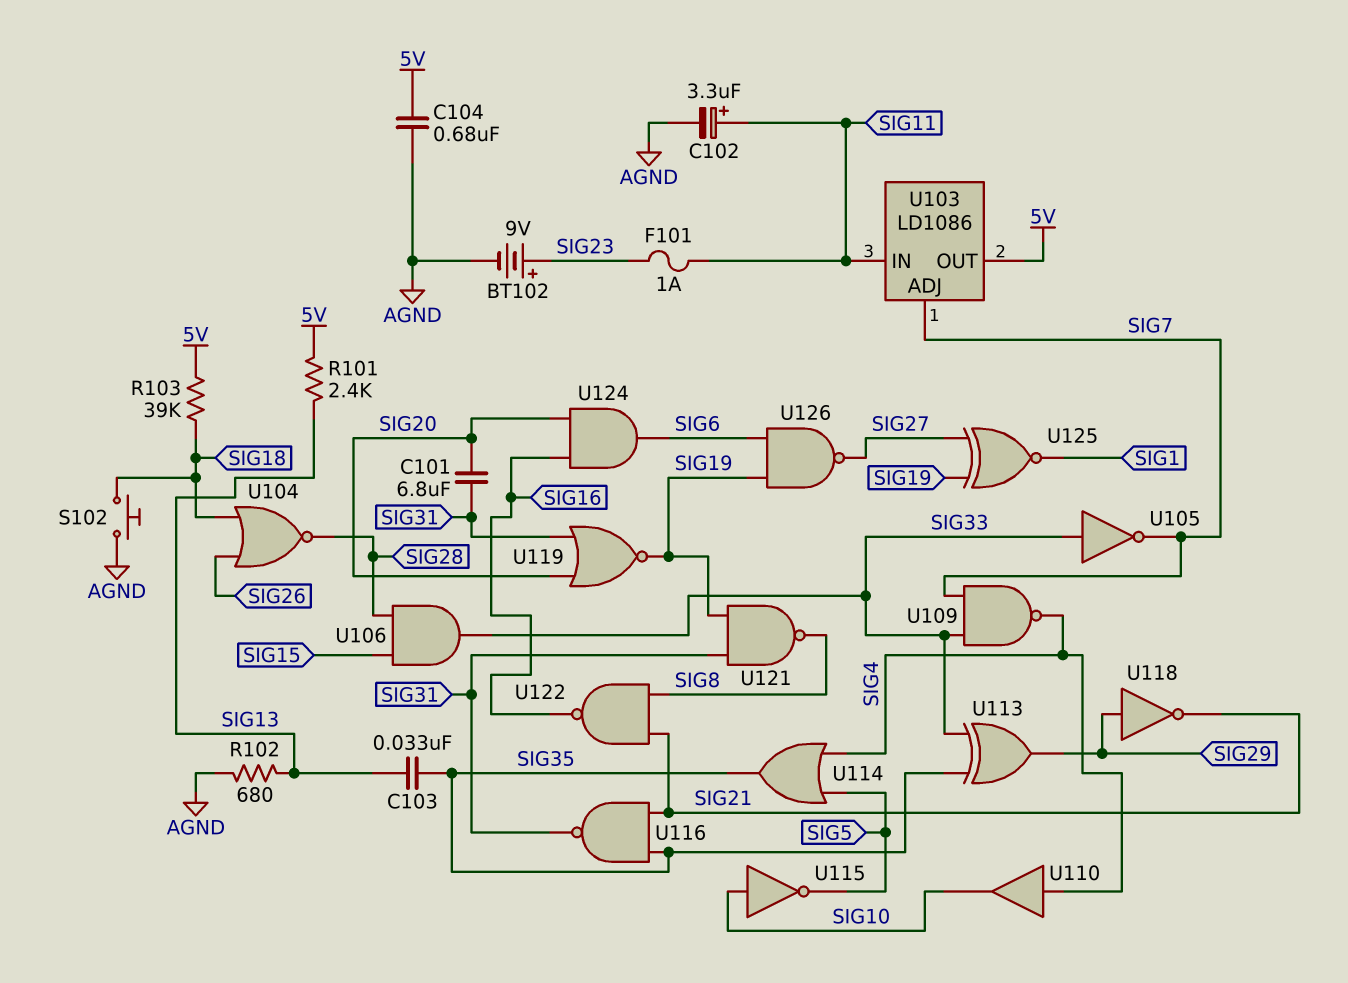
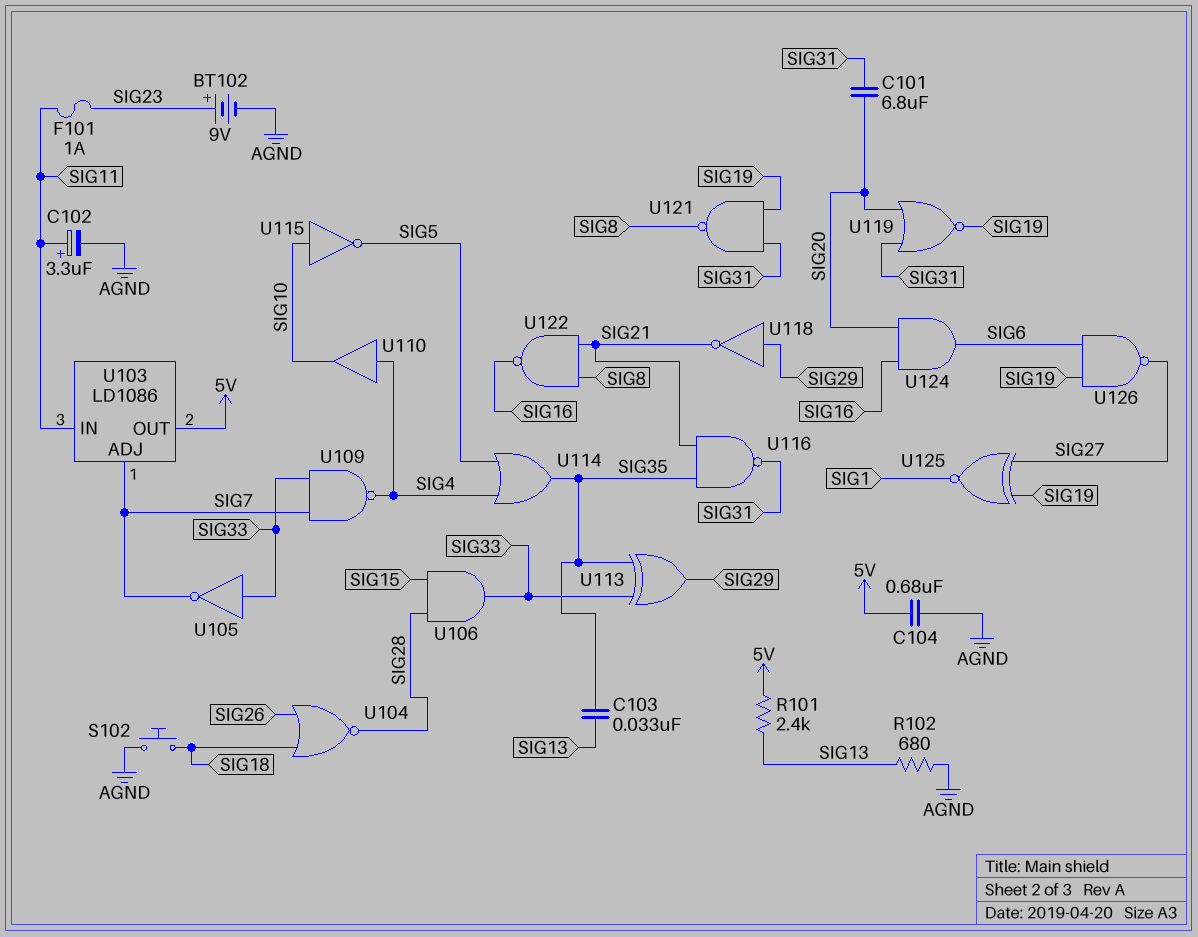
R103: 39k (5V, SIG18) -> none

